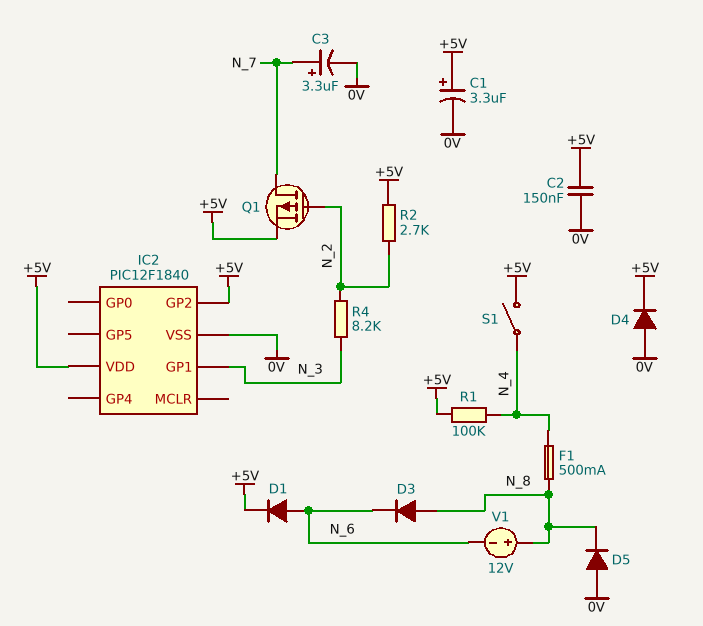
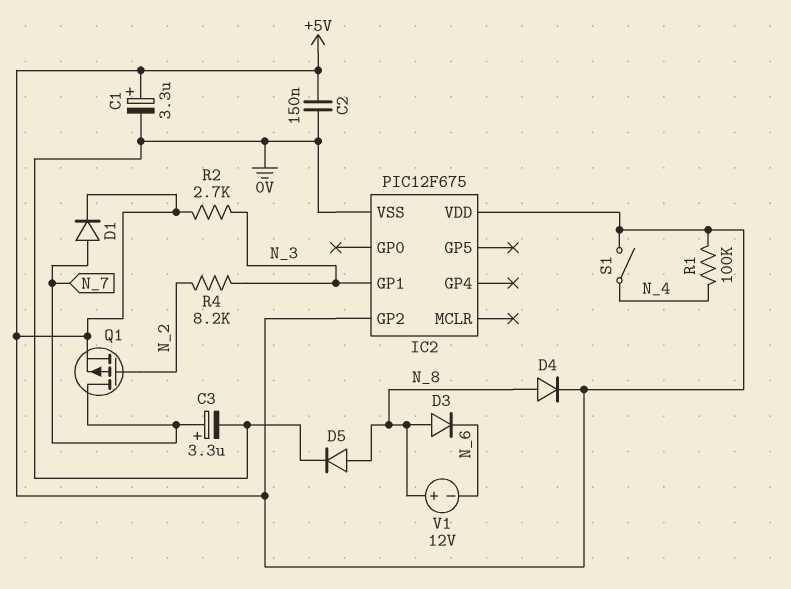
D1: diode (A N_6, K +5V) -> diode (A N_7, K +5V)
D4: diode (A 0V, K +5V) -> diode (A N_8, K +5V)
D5: diode (A 0V, K N_8) -> diode (A N_8, K 0V)
F1: 500mA (N_4, N_8) -> none
IC2: PIC12F1840 -> PIC12F675
R2: 2.7k (+5V, N_2) -> 2.7k (+5V, N_3)

